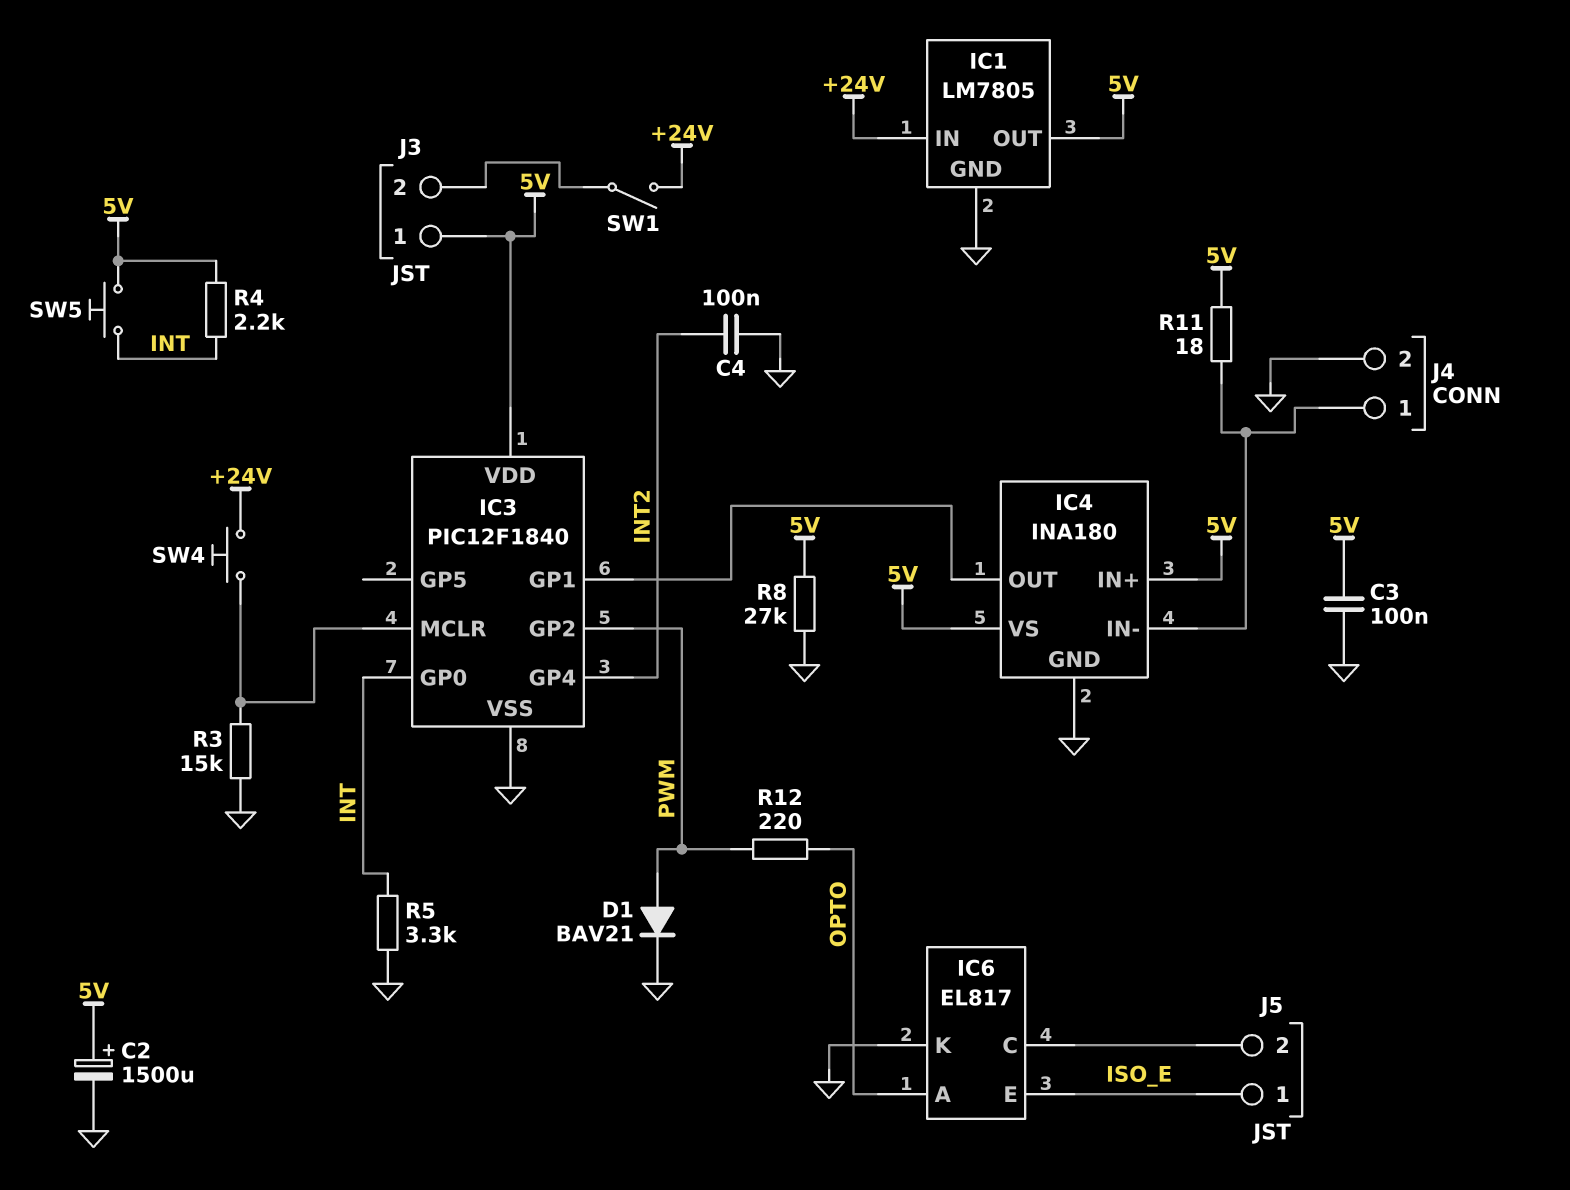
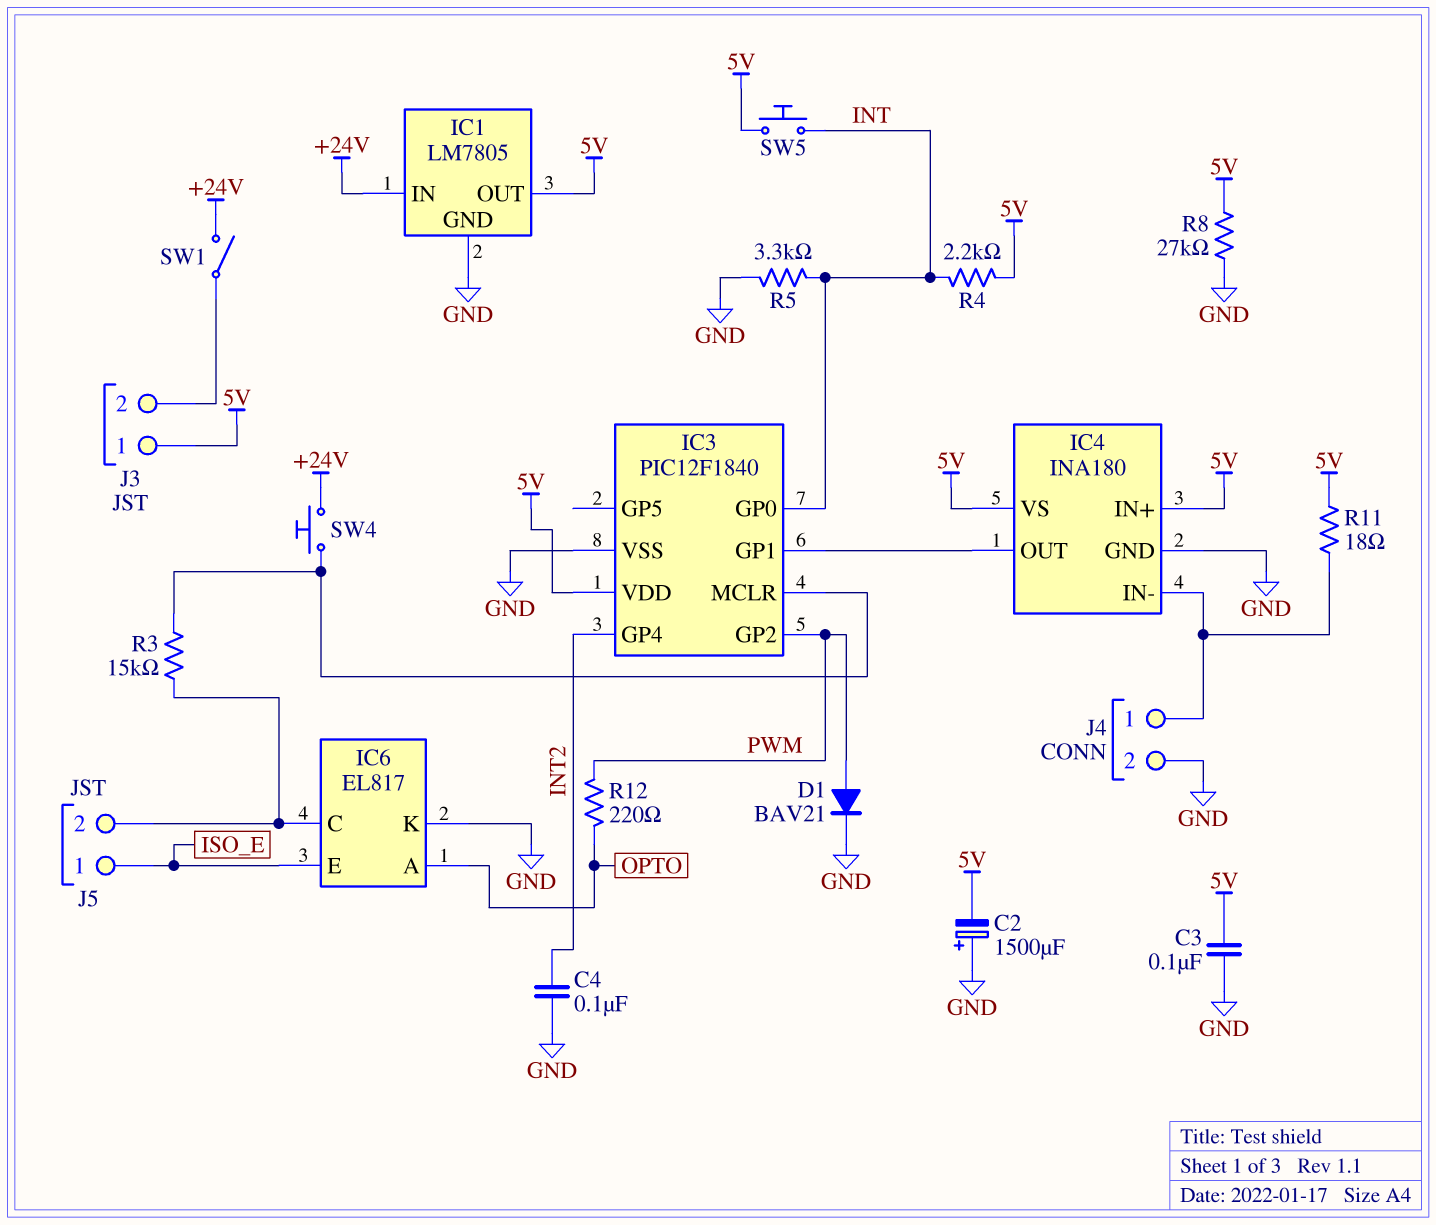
C2: 1500uF (plus 5V, minus GND) -> 1500uF (plus GND, minus 5V)
R3: 15k (GND, IC3/MCLR) -> 15k (IC3/MCLR, IC6/C)

